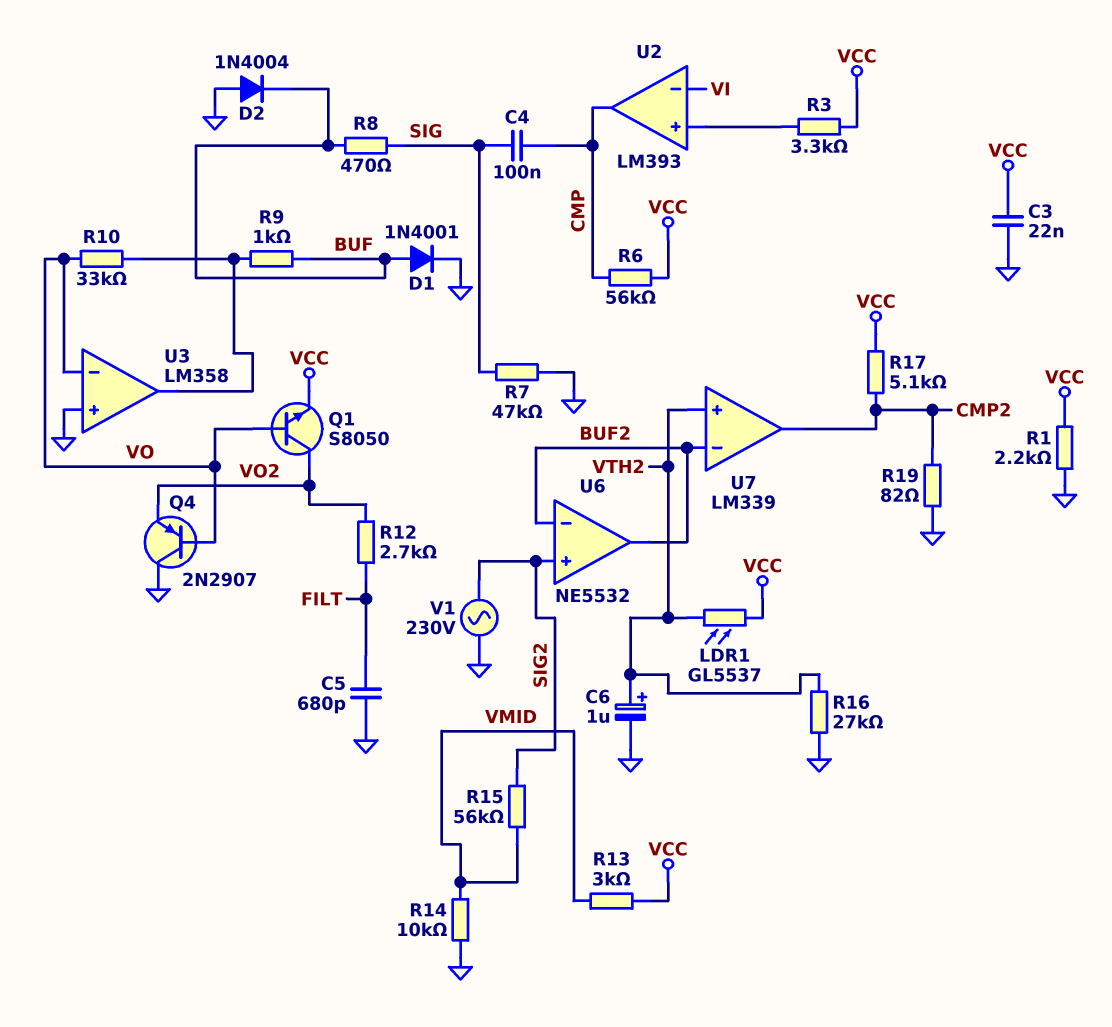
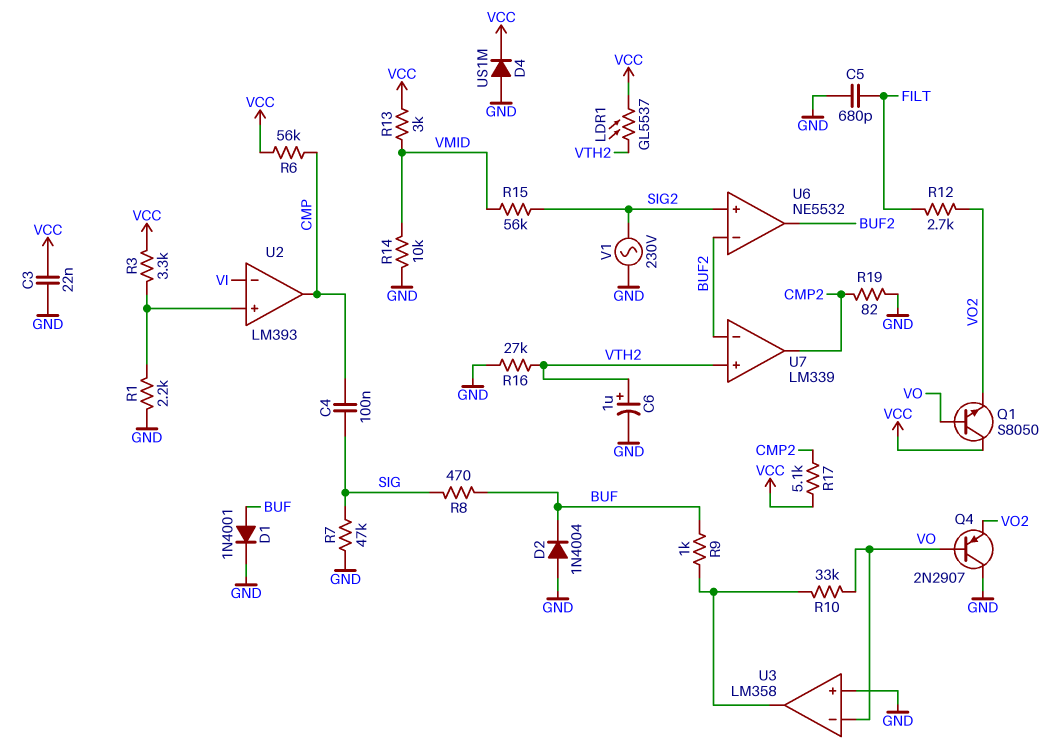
D4: none -> diode US1M (A GND, K VCC)
Q1: NPN S8050 (B VO, C VO2, E VCC) -> NPN S8050 (B VO, C VCC, E VO2)
R1: 2.2k (GND, VCC) -> 2.2k (GND, U2/in+)

